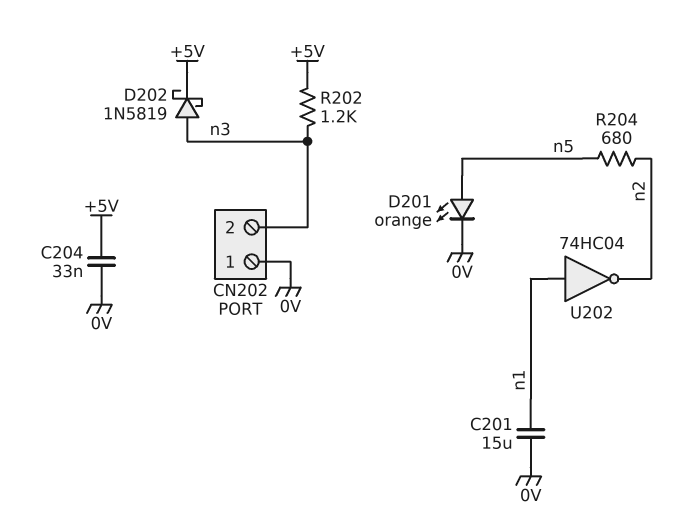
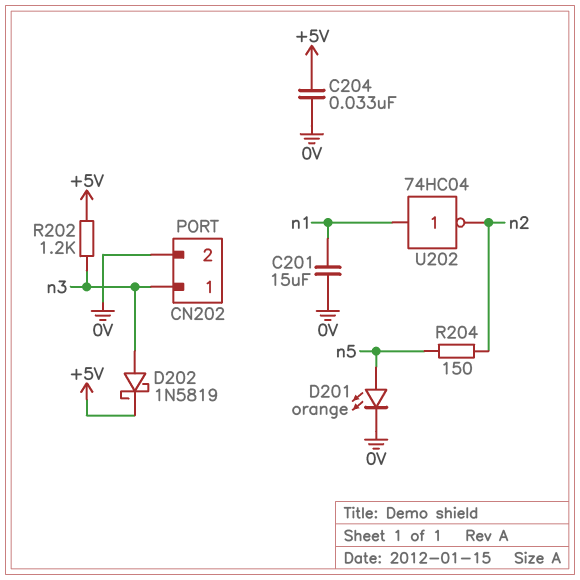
CN202 pin 1: 0V -> n3
CN202 pin 2: n3 -> 0V
R204: 680 (n2, n5) -> 150 (n2, n5)

